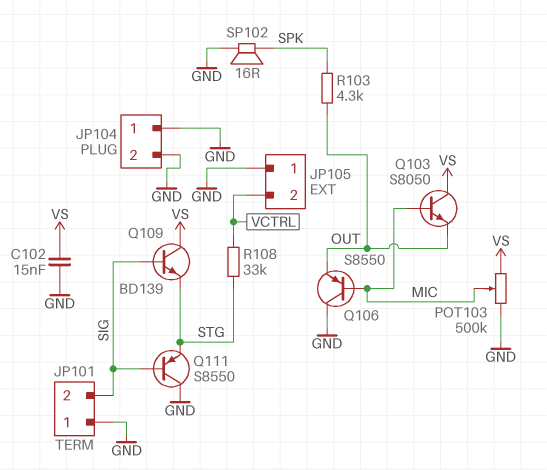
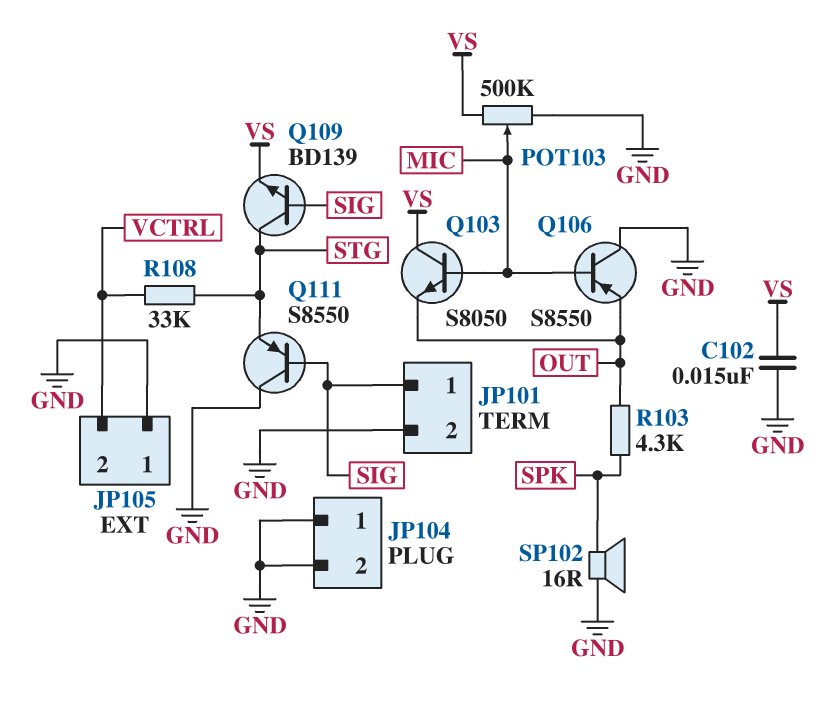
JP101 pin 1: GND -> SIG
JP101 pin 2: SIG -> GND
Q109: NPN BD139 (B SIG, C VS, E STG) -> NPN BD139 (B SIG, C STG, E VS)

